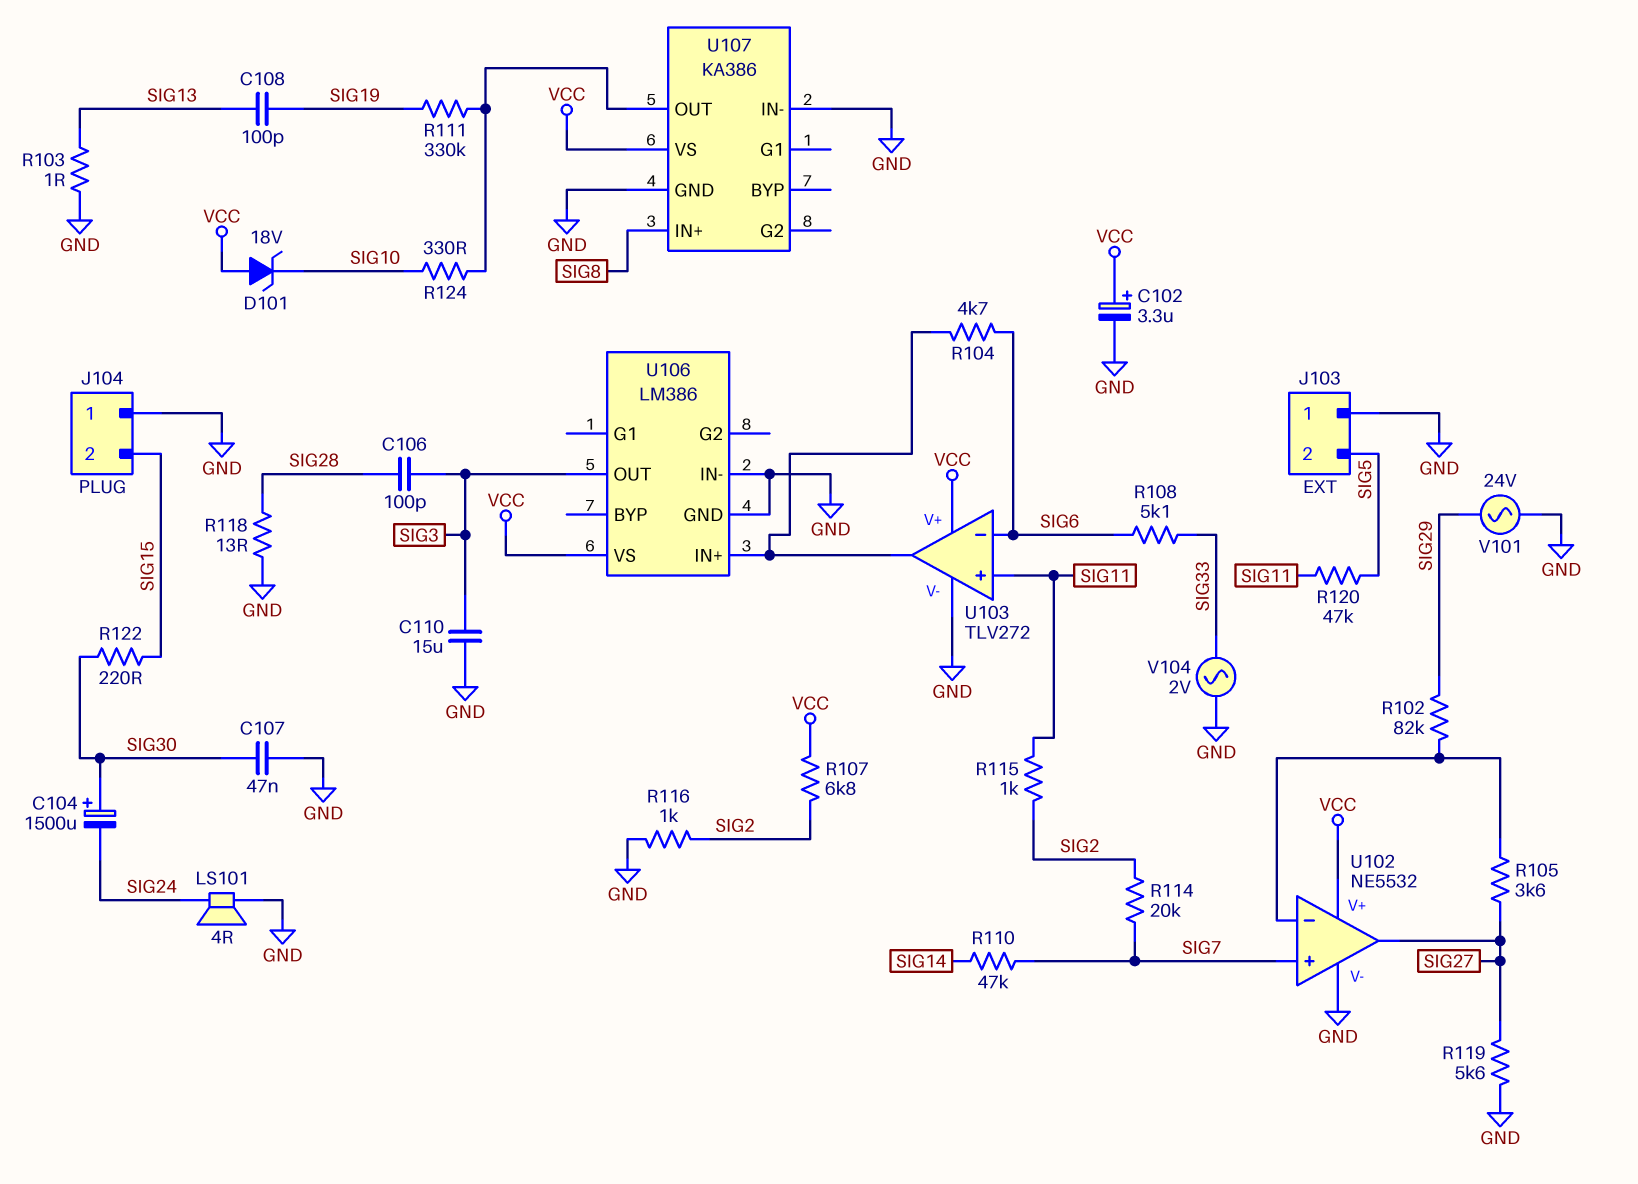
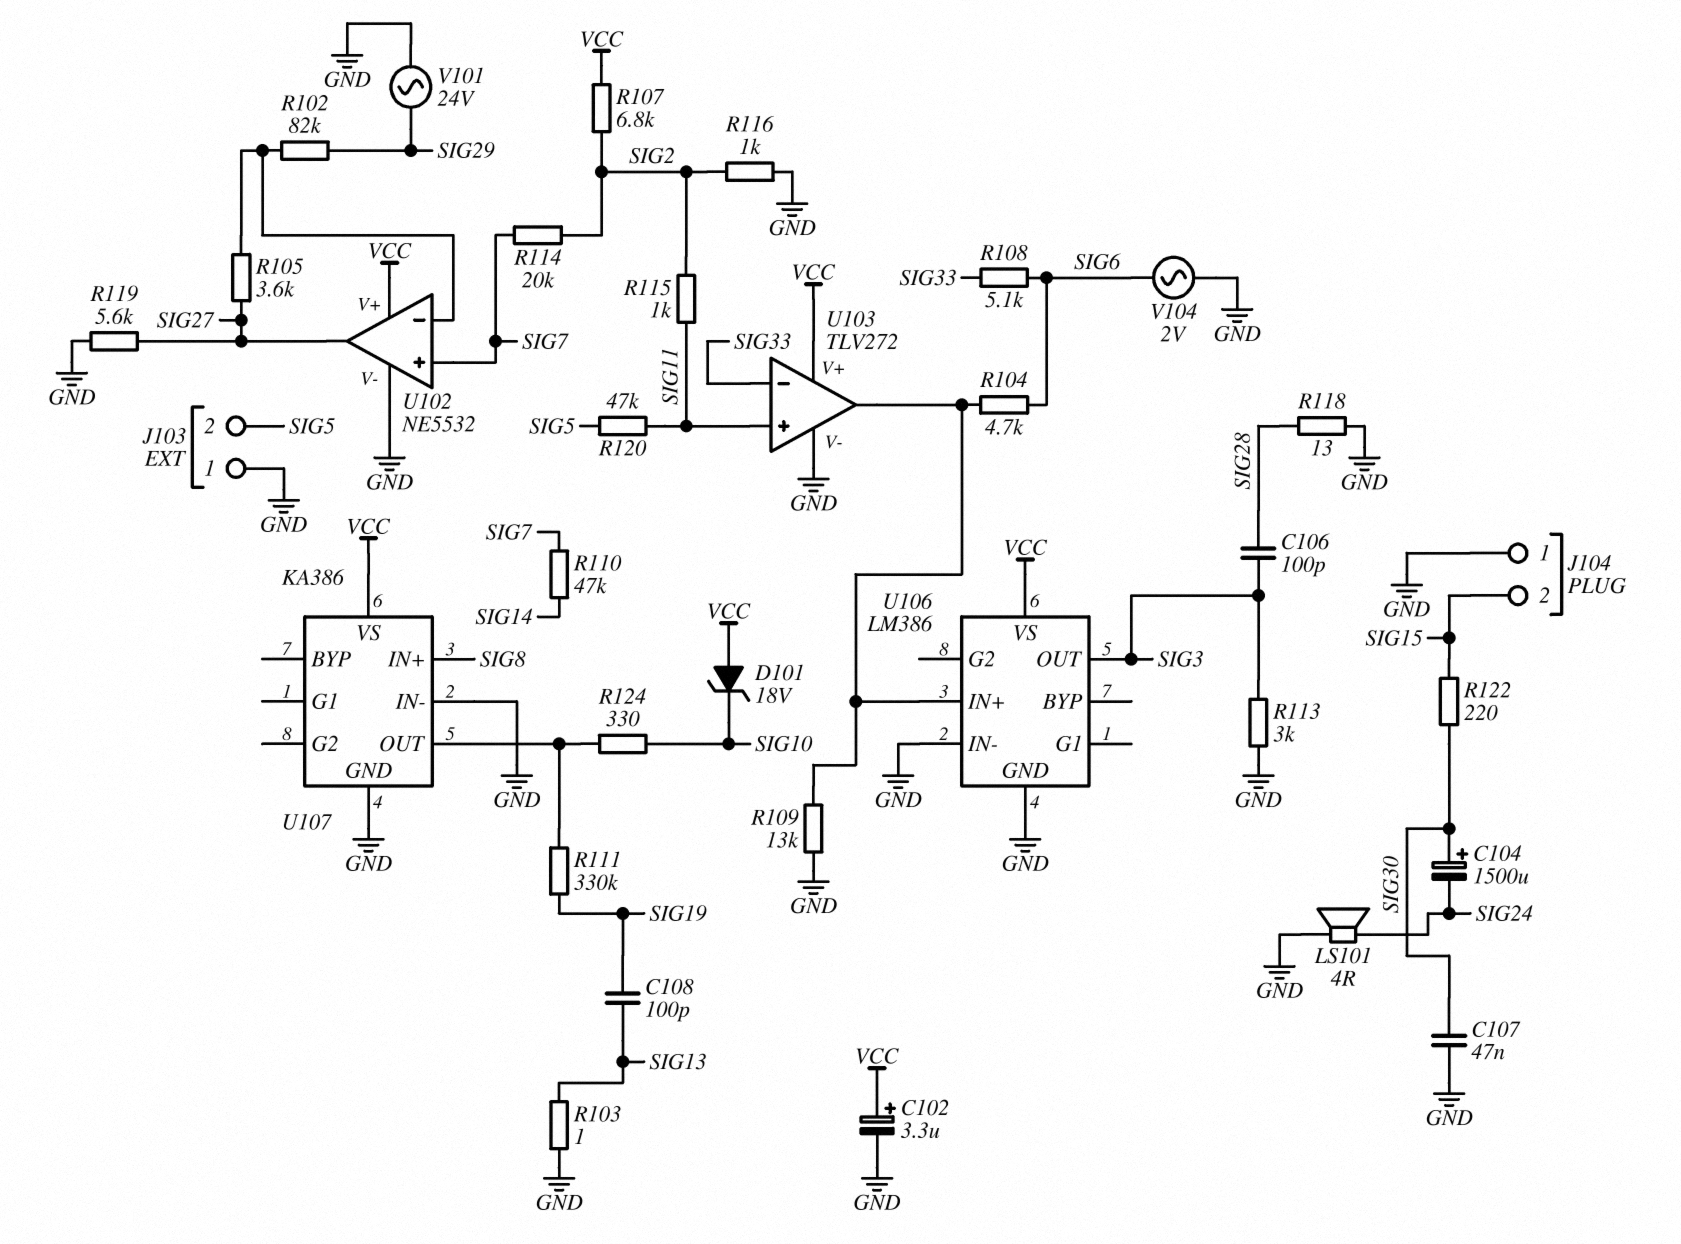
C110: 15uF (GND, SIG3) -> none
R109: none -> 13k (GND, U103/out)
R113: none -> 3k (GND, SIG3)
U103 pin in-: SIG6 -> SIG33
V104: AC 2V (GND, SIG33) -> AC 2V (GND, SIG6)

